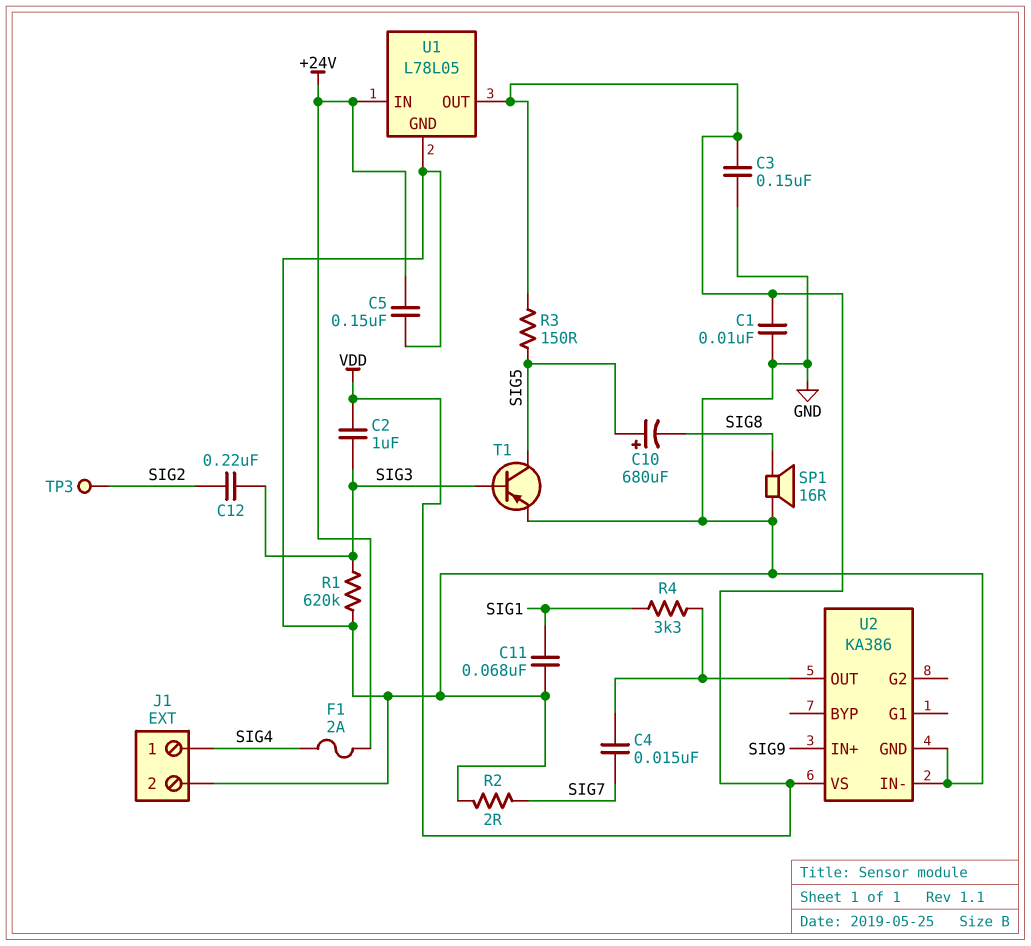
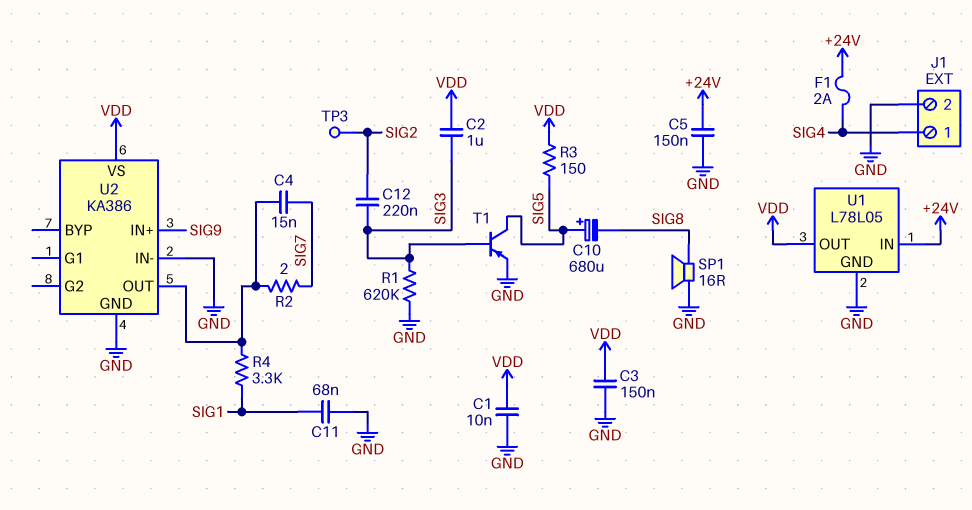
R2: 2 (GND, SIG7) -> 2 (SIG7, U2/OUT)

